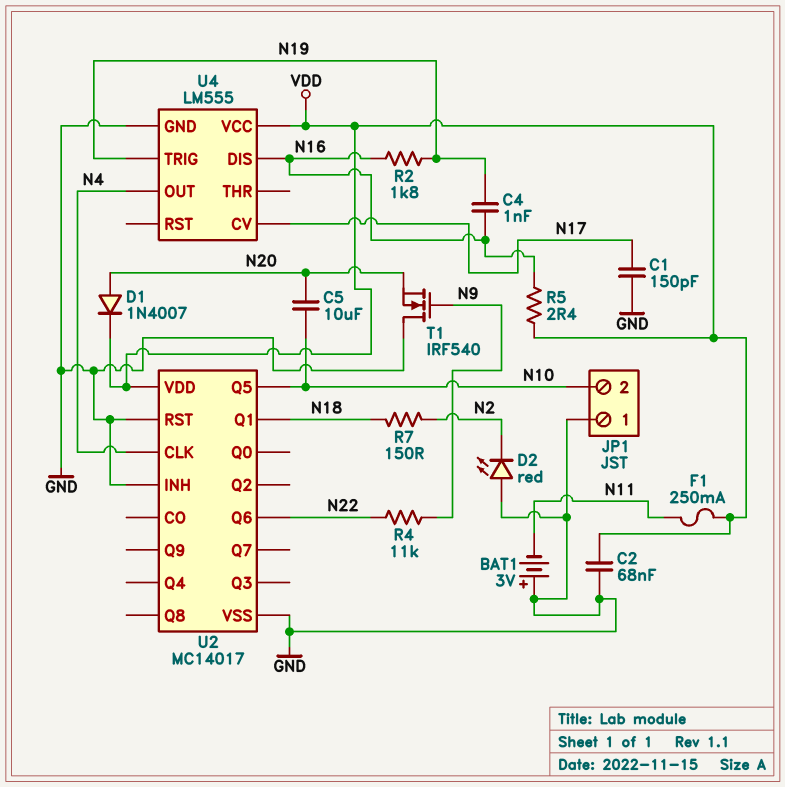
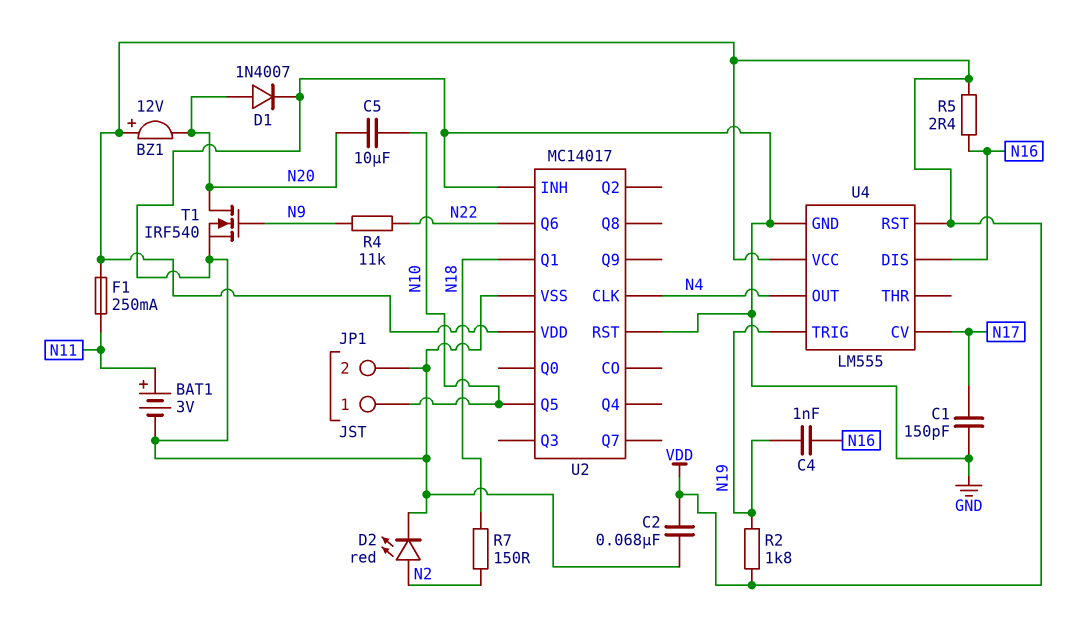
BAT1: 3V (plus GND, minus N11) -> 3V (plus N11, minus GND)
BZ1: none -> buzzer 12V (plus VDD, minus N20)
D1: diode 1N4007 (A N20, K VDD) -> diode 1N4007 (A N20, K GND)
D2: LED red (A GND, K N2) -> LED red (A N2, K GND)
JP1 pin 1: GND -> N10
JP1 pin 2: N10 -> GND
R2: 1.8k (N16, N19) -> 1.8k (N19, VDD)
T1: NMOS IRF540 (G N9, D GND, S N20) -> NMOS IRF540 (G N9, D N20, S GND)
U4 pin RST: none -> VDD

